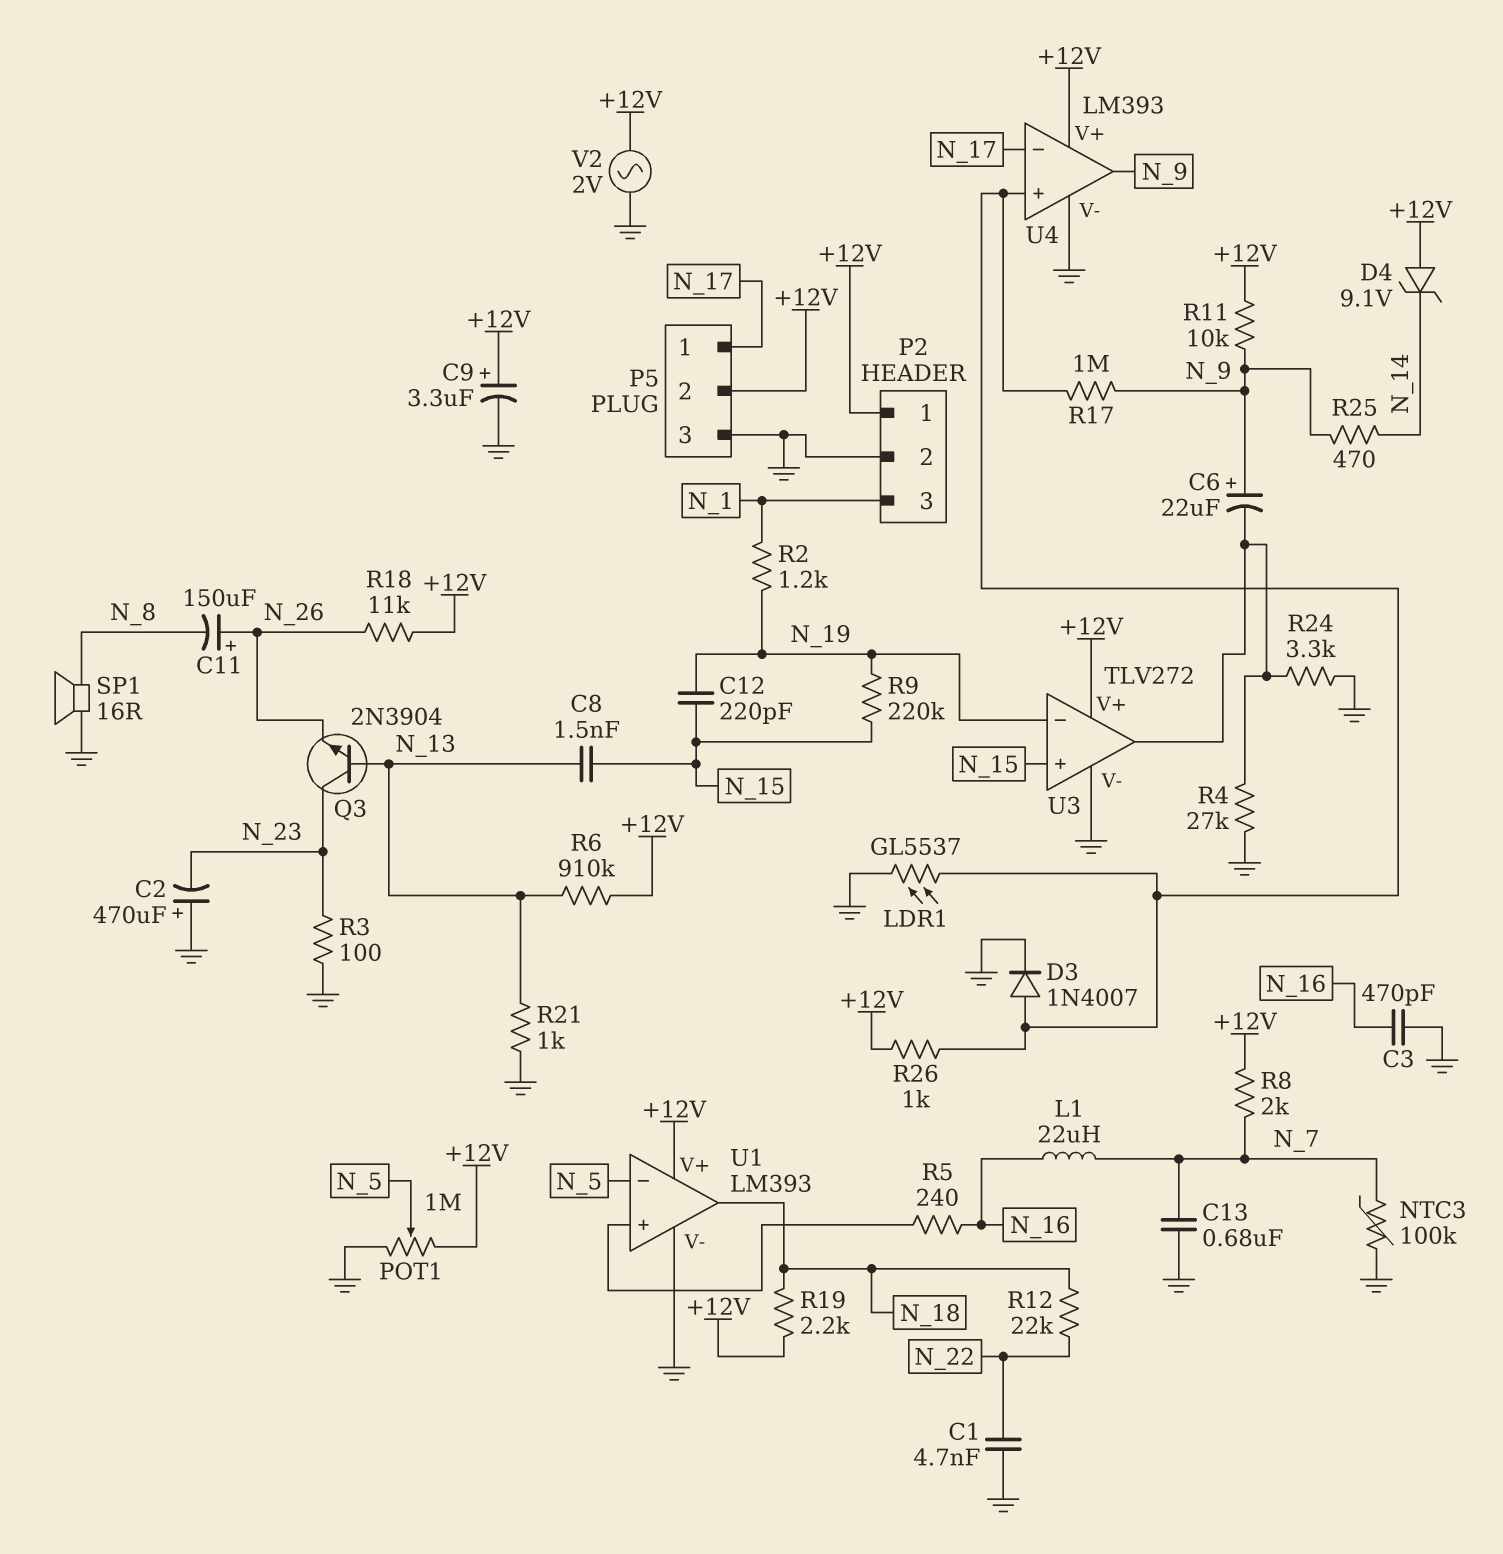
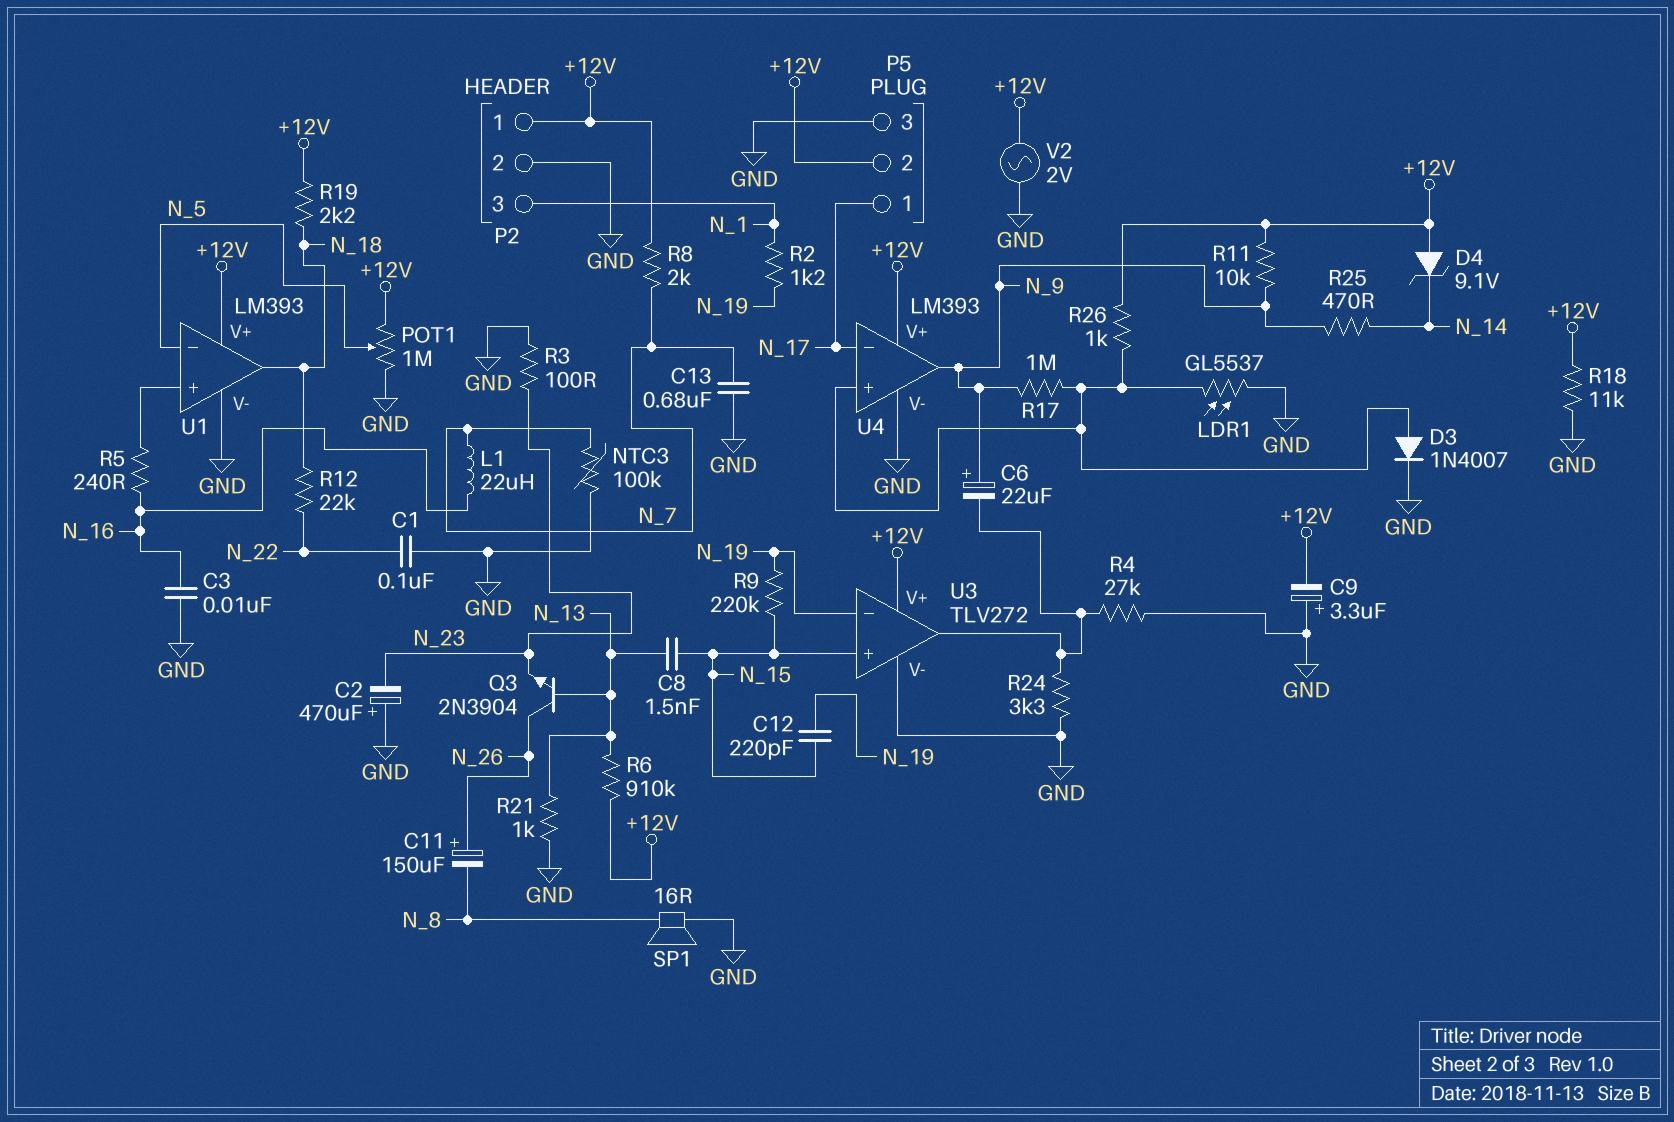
C1: 4.7nF (GND, N_22) -> 100nF (GND, N_22)
C3: 470pF (GND, N_16) -> 10nF (GND, N_16)
C9: 3.3uF (plus +12V, minus GND) -> 3.3uF (plus GND, minus +12V)
Q3: NPN 2N3904 (B N_13, C N_23, E N_26) -> NPN 2N3904 (B N_13, C N_26, E N_23)
R18: 11k (+12V, N_26) -> 11k (+12V, GND)

